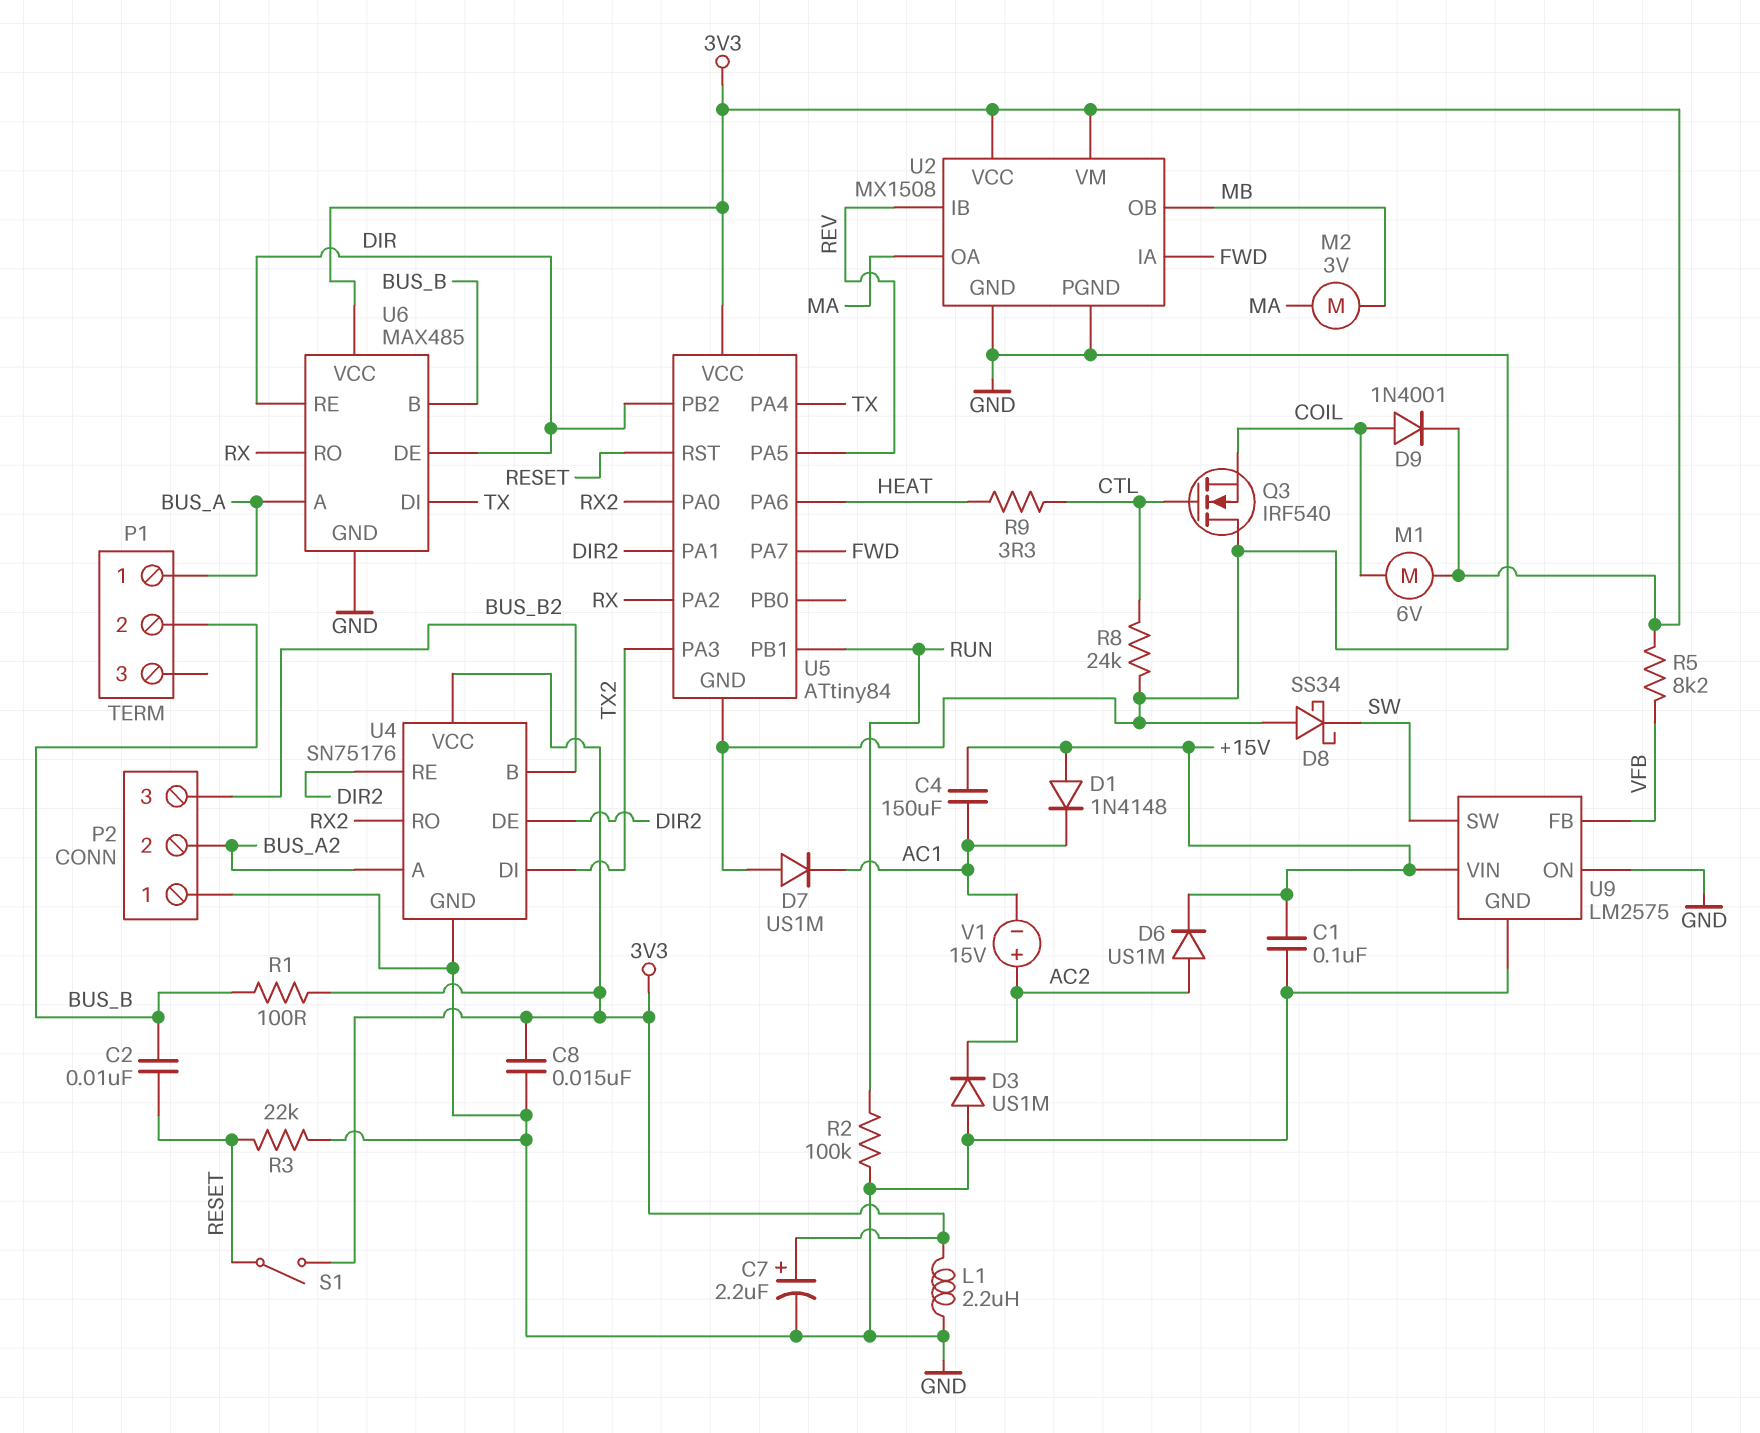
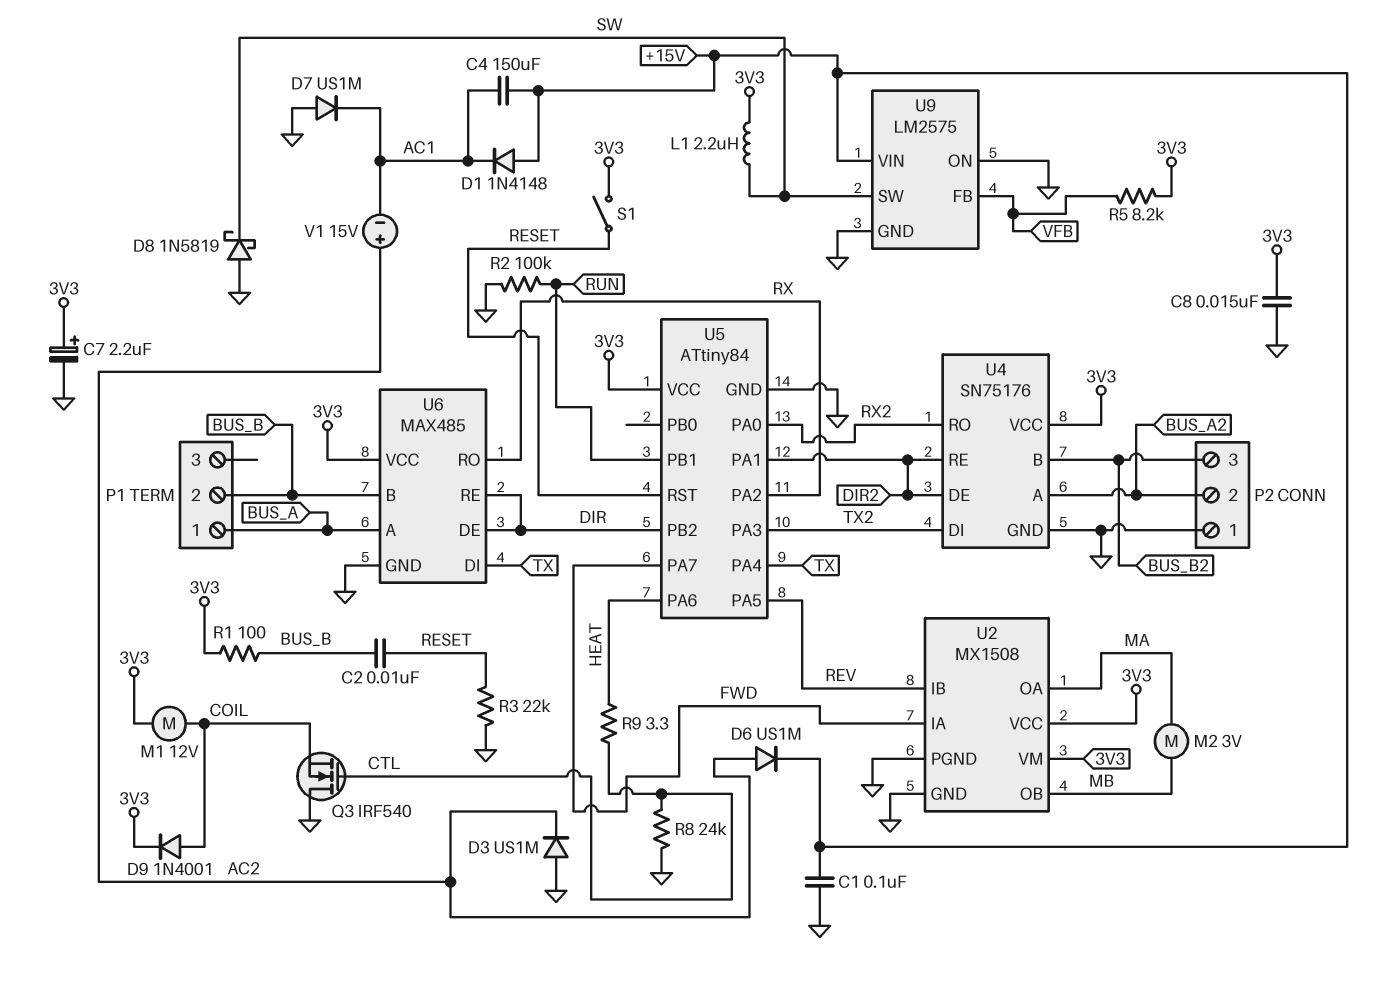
D8: schottky SS34 (A GND, K SW) -> schottky 1N5819 (A GND, K SW)
L1: 2.2uH (3V3, GND) -> 2.2uH (3V3, SW)
M1: motor 6V (3V3, COIL) -> motor 12V (3V3, COIL)

